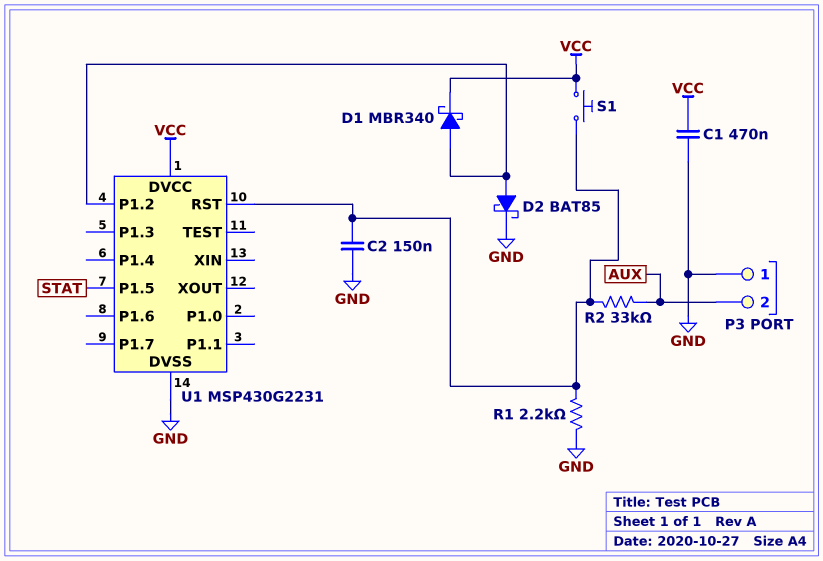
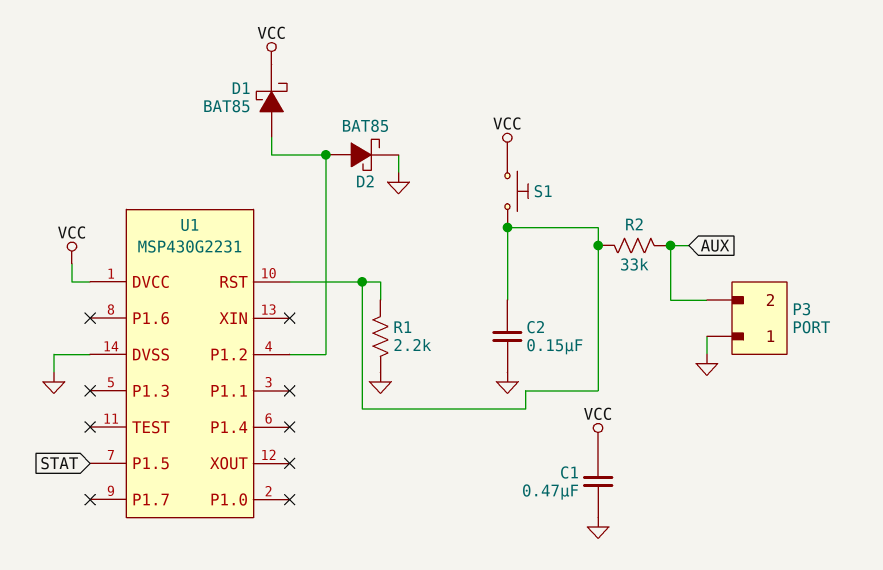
D1: schottky MBR340 (A U1/P1.2, K VCC) -> schottky BAT85 (A U1/P1.2, K VCC)

